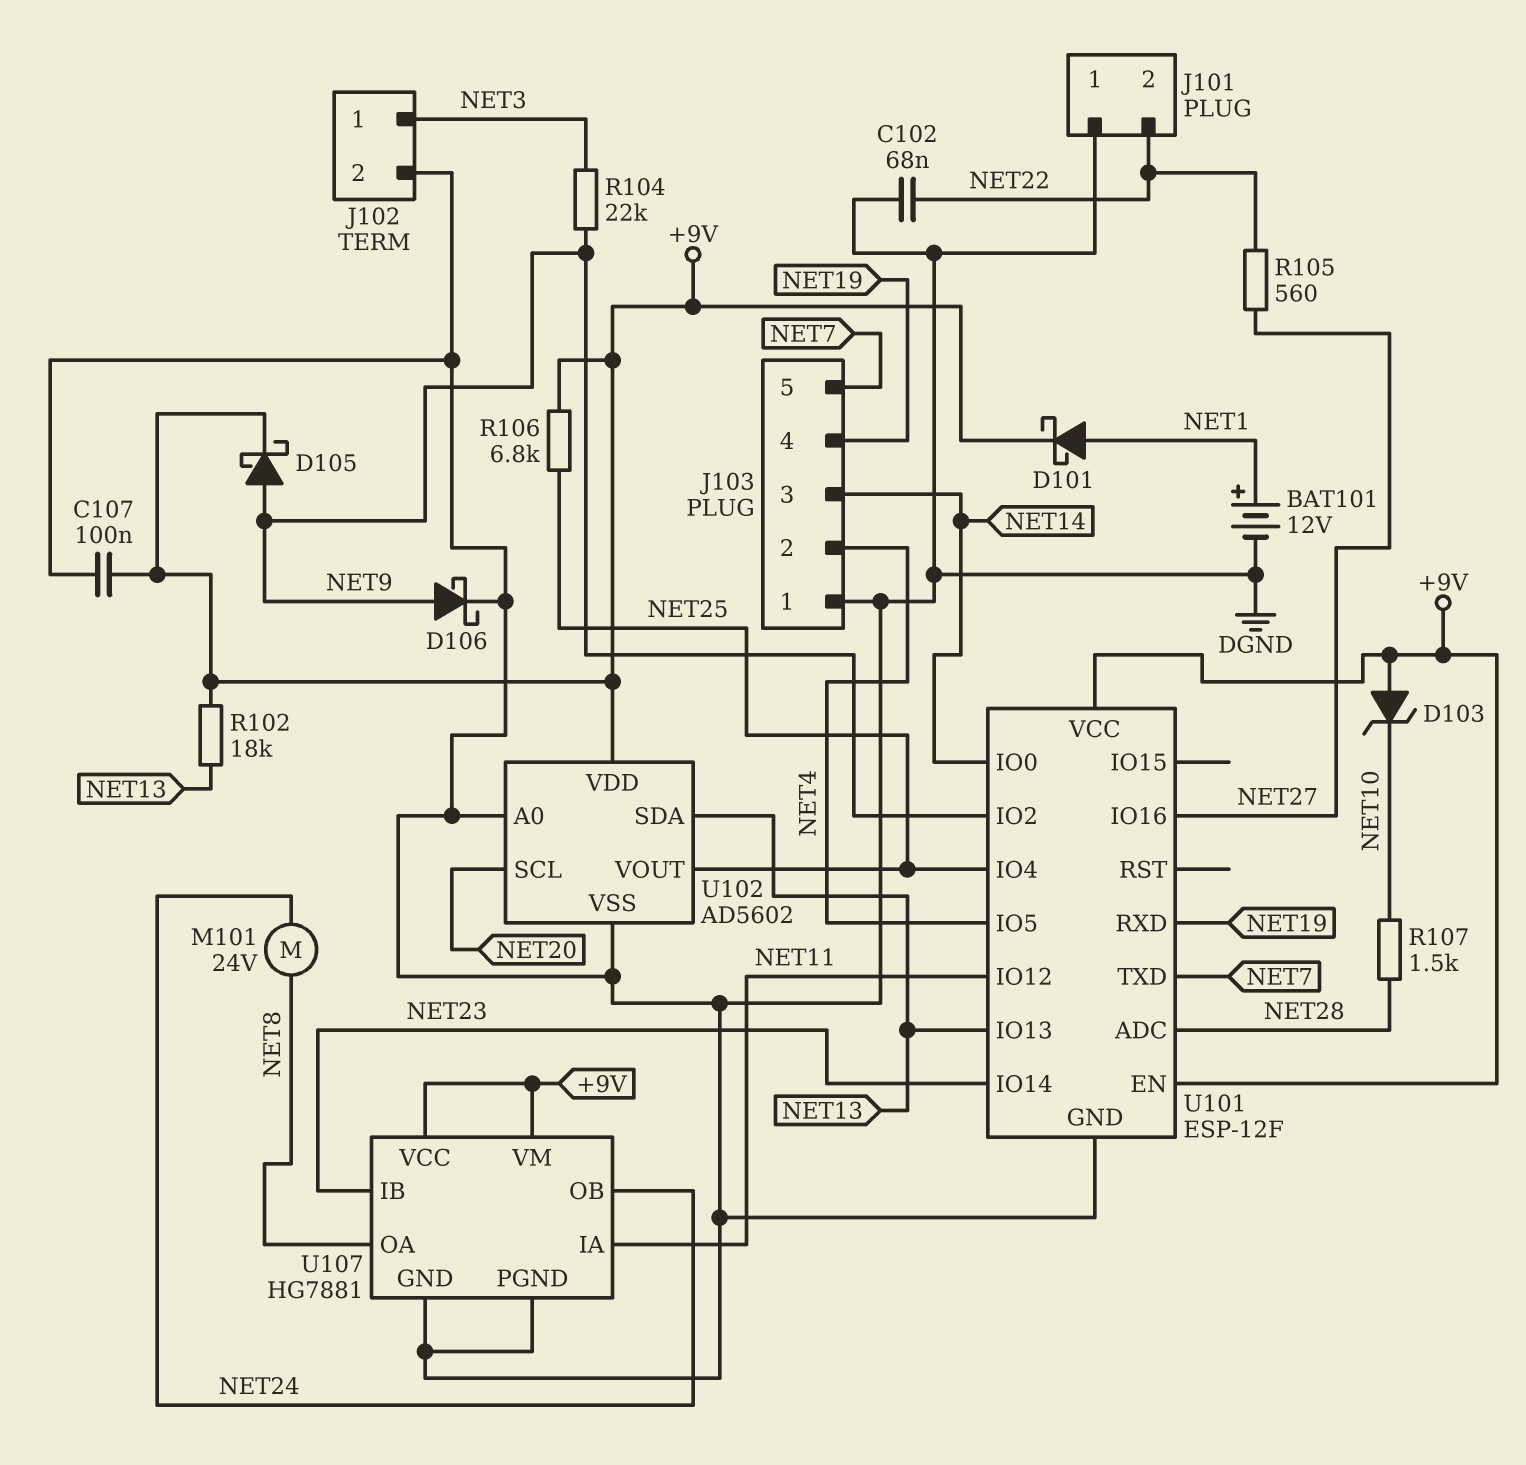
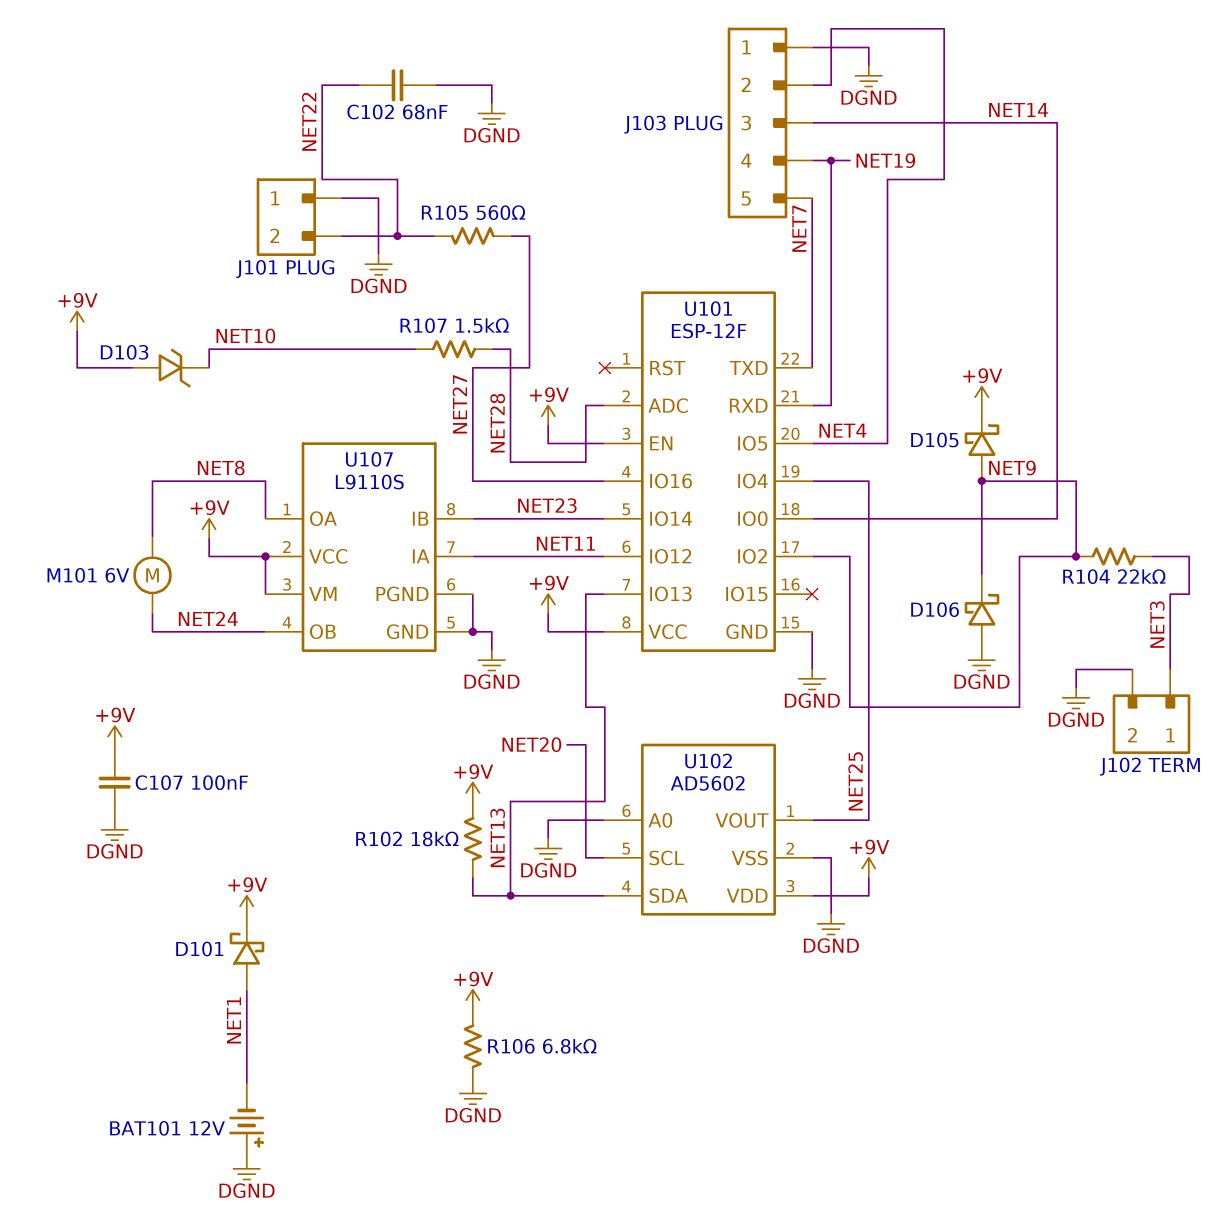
BAT101: 12V (plus NET1, minus DGND) -> 12V (plus DGND, minus NET1)
D106: schottky (A NET9, K DGND) -> schottky (A DGND, K NET9)
M101: motor 24V (NET8, NET24) -> motor 6V (NET8, NET24)
R106: 6.8k (+9V, NET25) -> 6.8k (+9V, DGND)
U107: HG7881 -> L9110S

